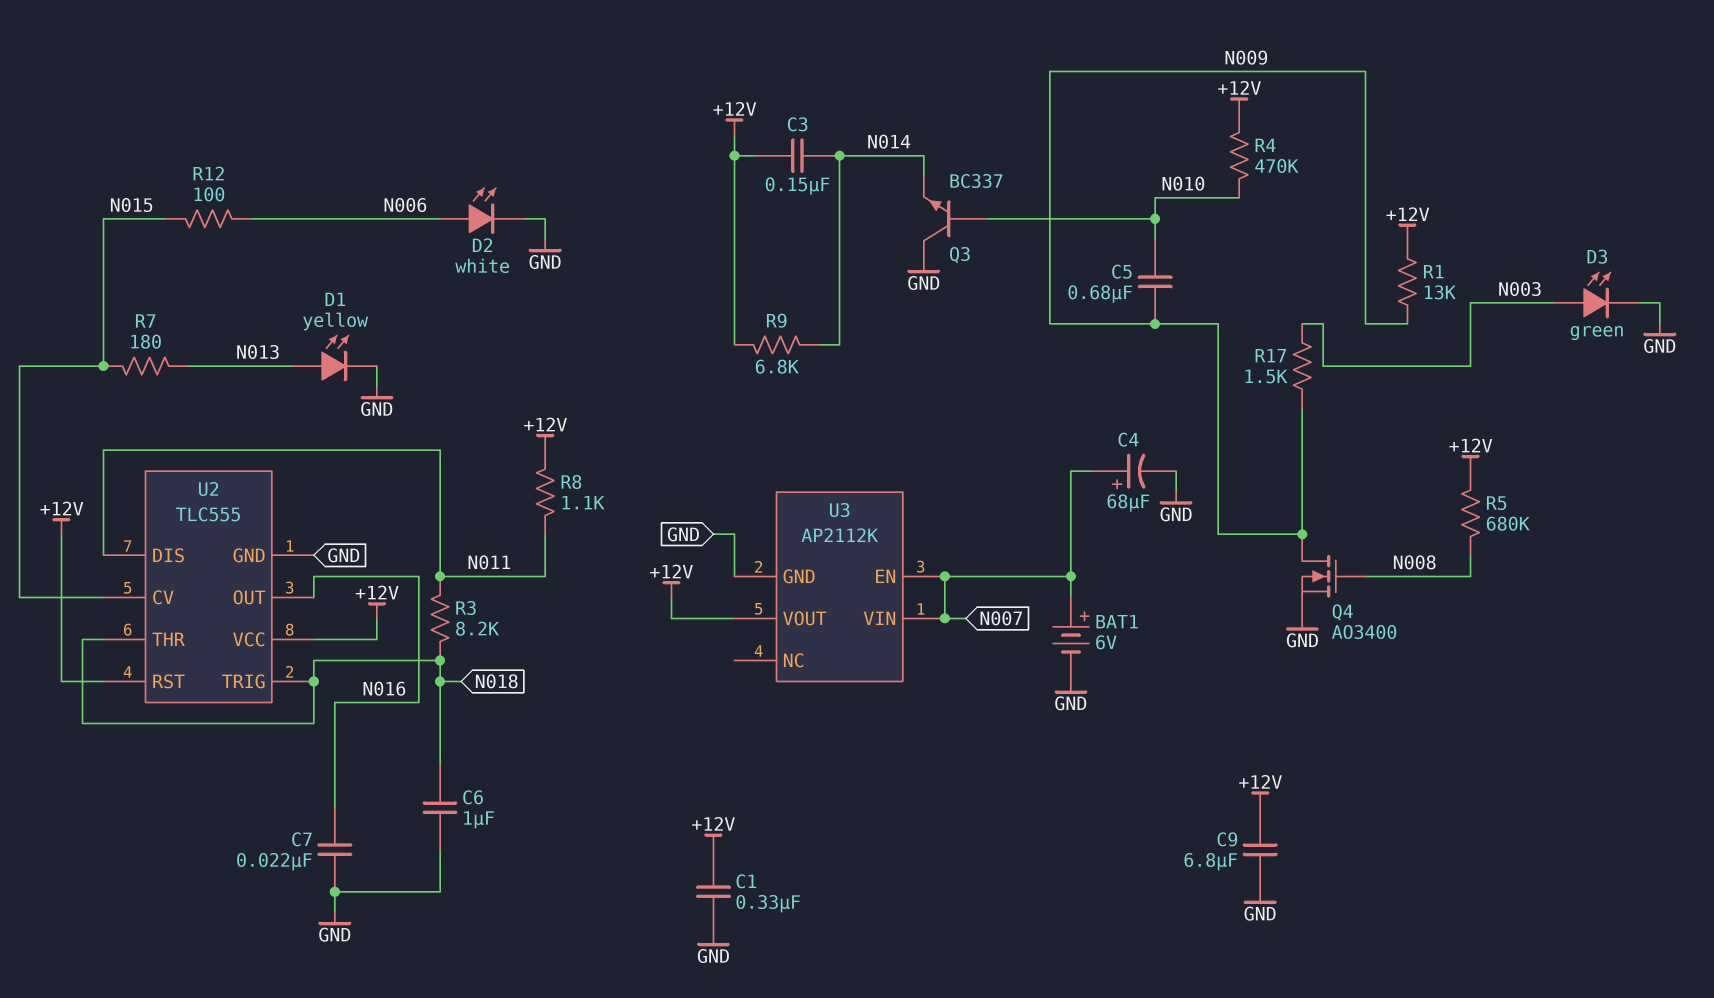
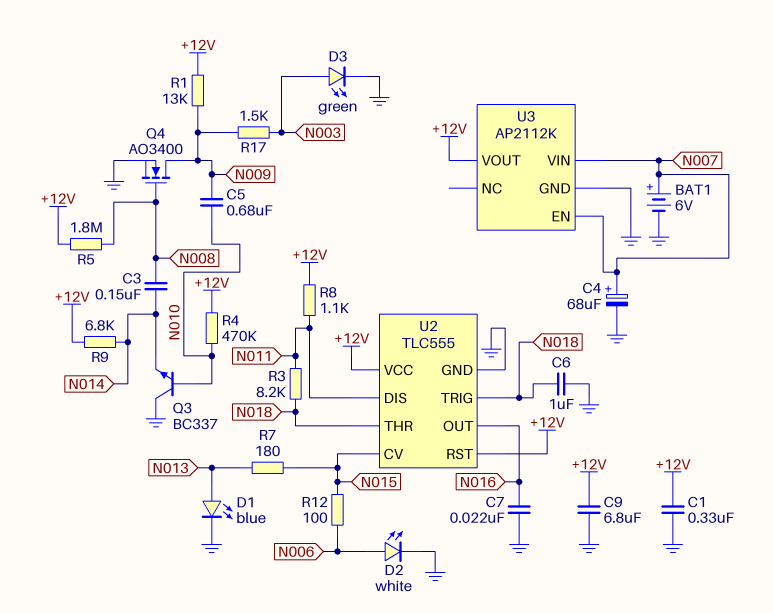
C3: 150nF (+12V, N014) -> 150nF (N008, N014)
D1: LED yellow (A N013, K GND) -> LED blue (A N013, K GND)
R5: 680k (+12V, N008) -> 1.8M (+12V, N008)

